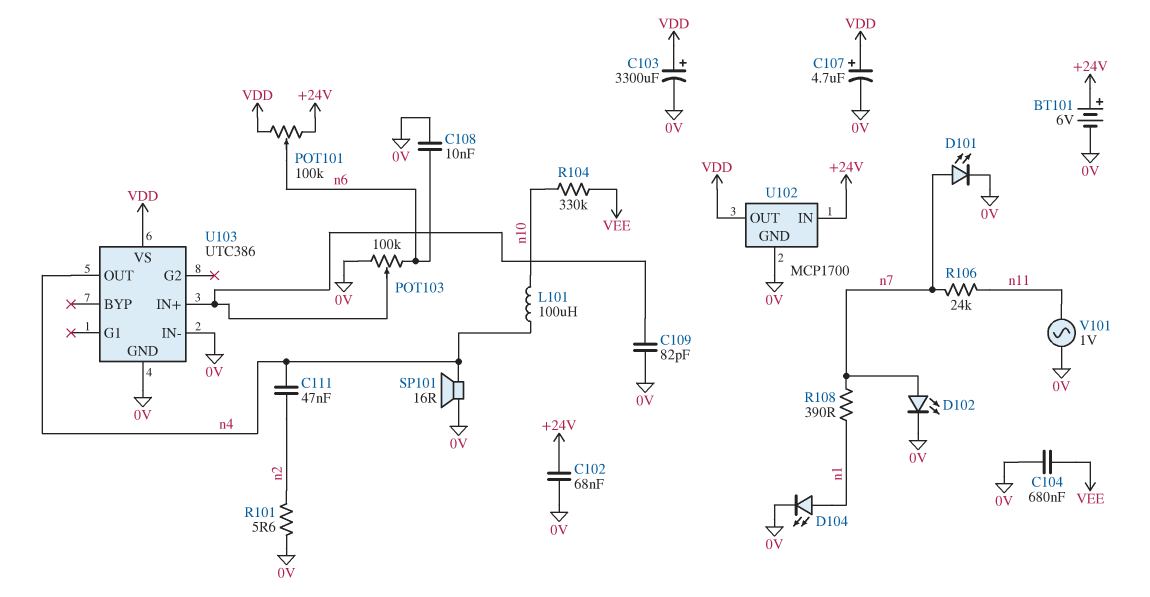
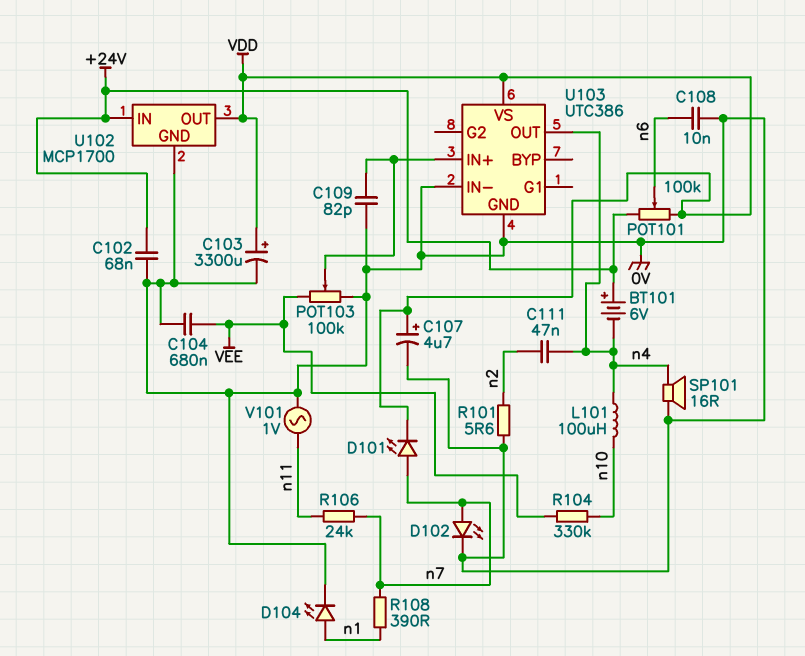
BT101: 6V (plus +24V, minus 0V) -> 6V (plus +24V, minus n4)
D101: LED (A n7, K 0V) -> LED (A n7, K VDD)
POT103: 100k (0V, n6, wiper U103/IN+) -> 100k (0V, VEE, wiper U103/IN+)

